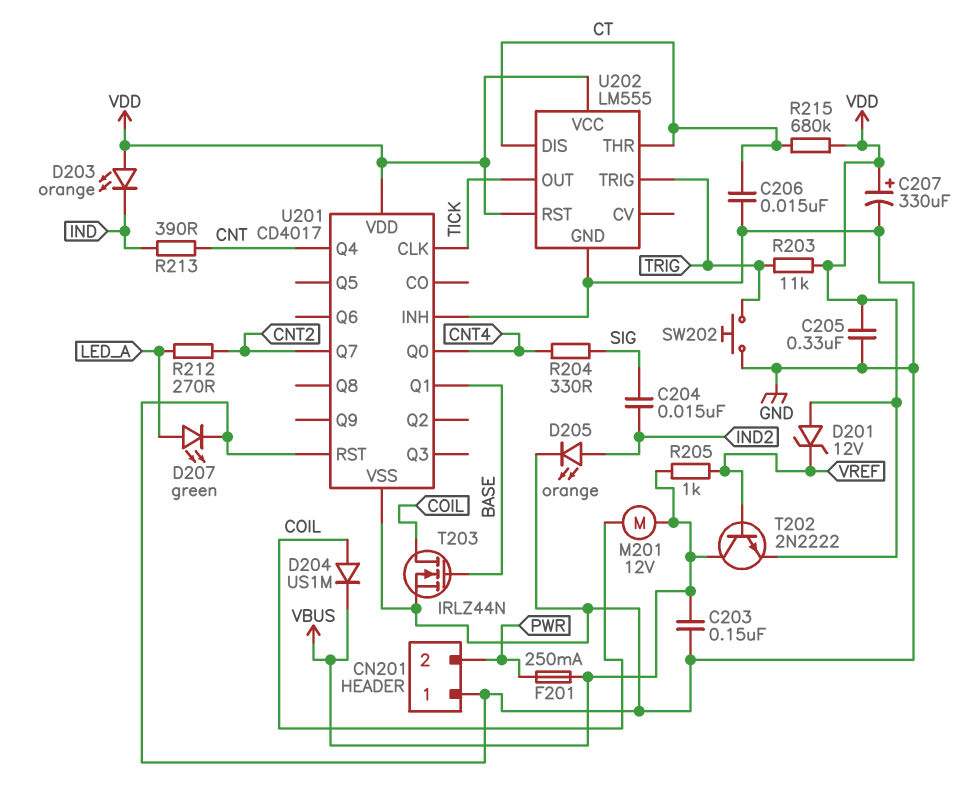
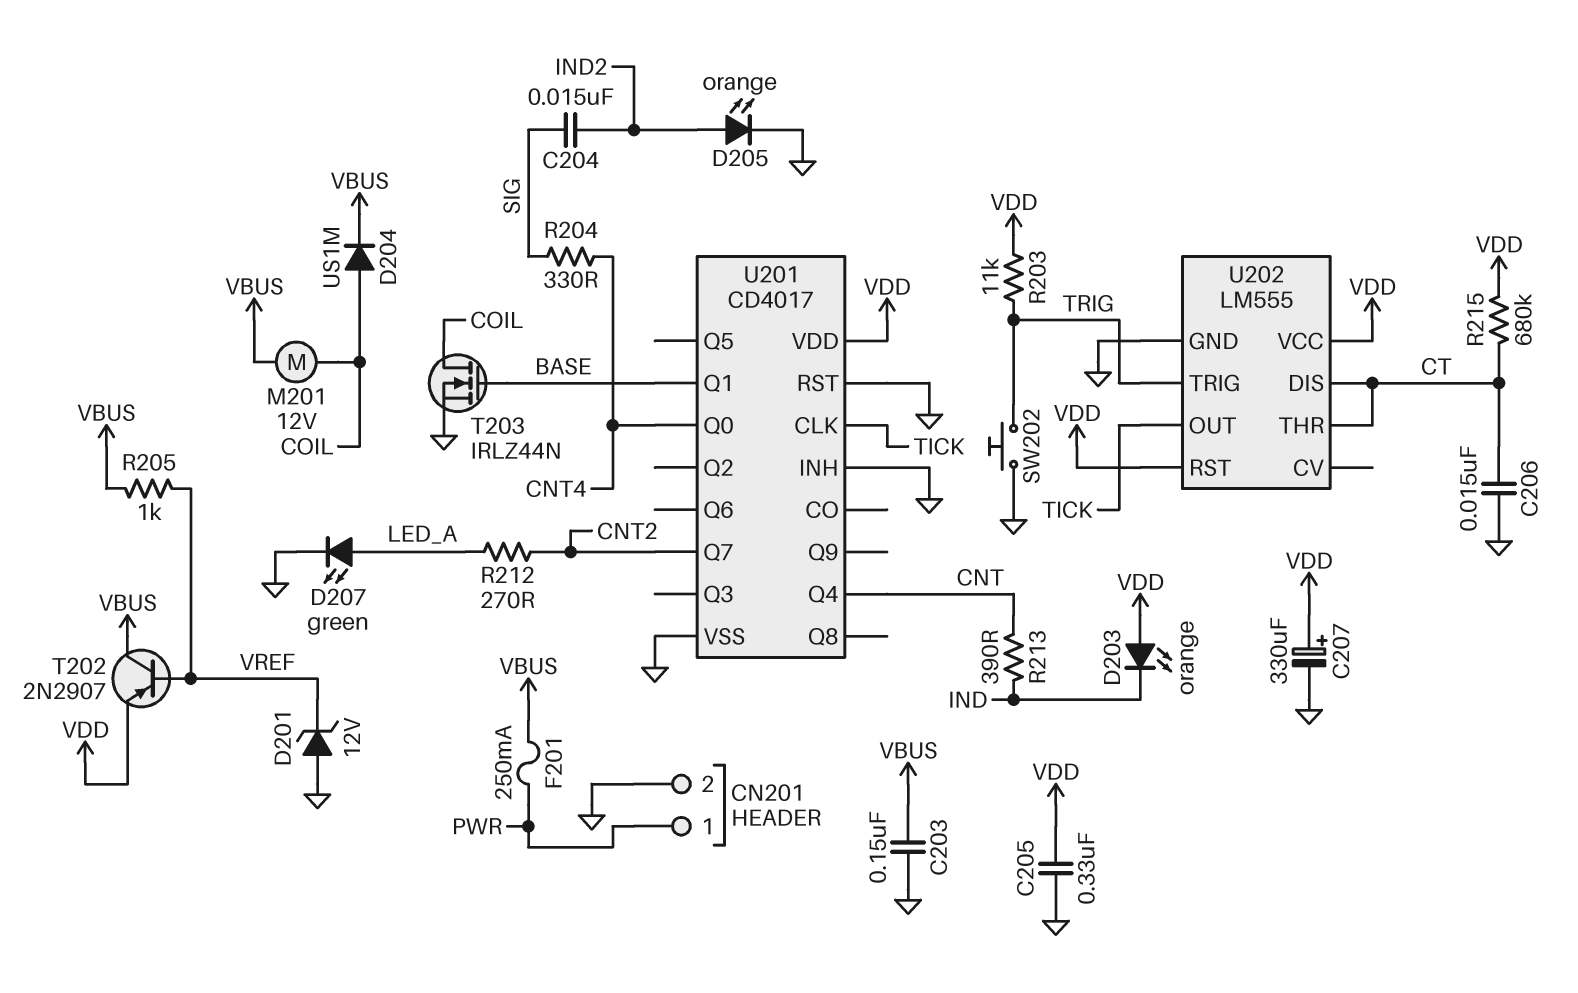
CN201 pin 1: GND -> PWR
CN201 pin 2: PWR -> GND
D201: zener 12V (A VDD, K VREF) -> zener 12V (A GND, K VREF)
T202: NPN 2N2222 (B VREF, C VBUS, E VDD) -> PNP 2N2907 (B VREF, C VBUS, E VDD)

